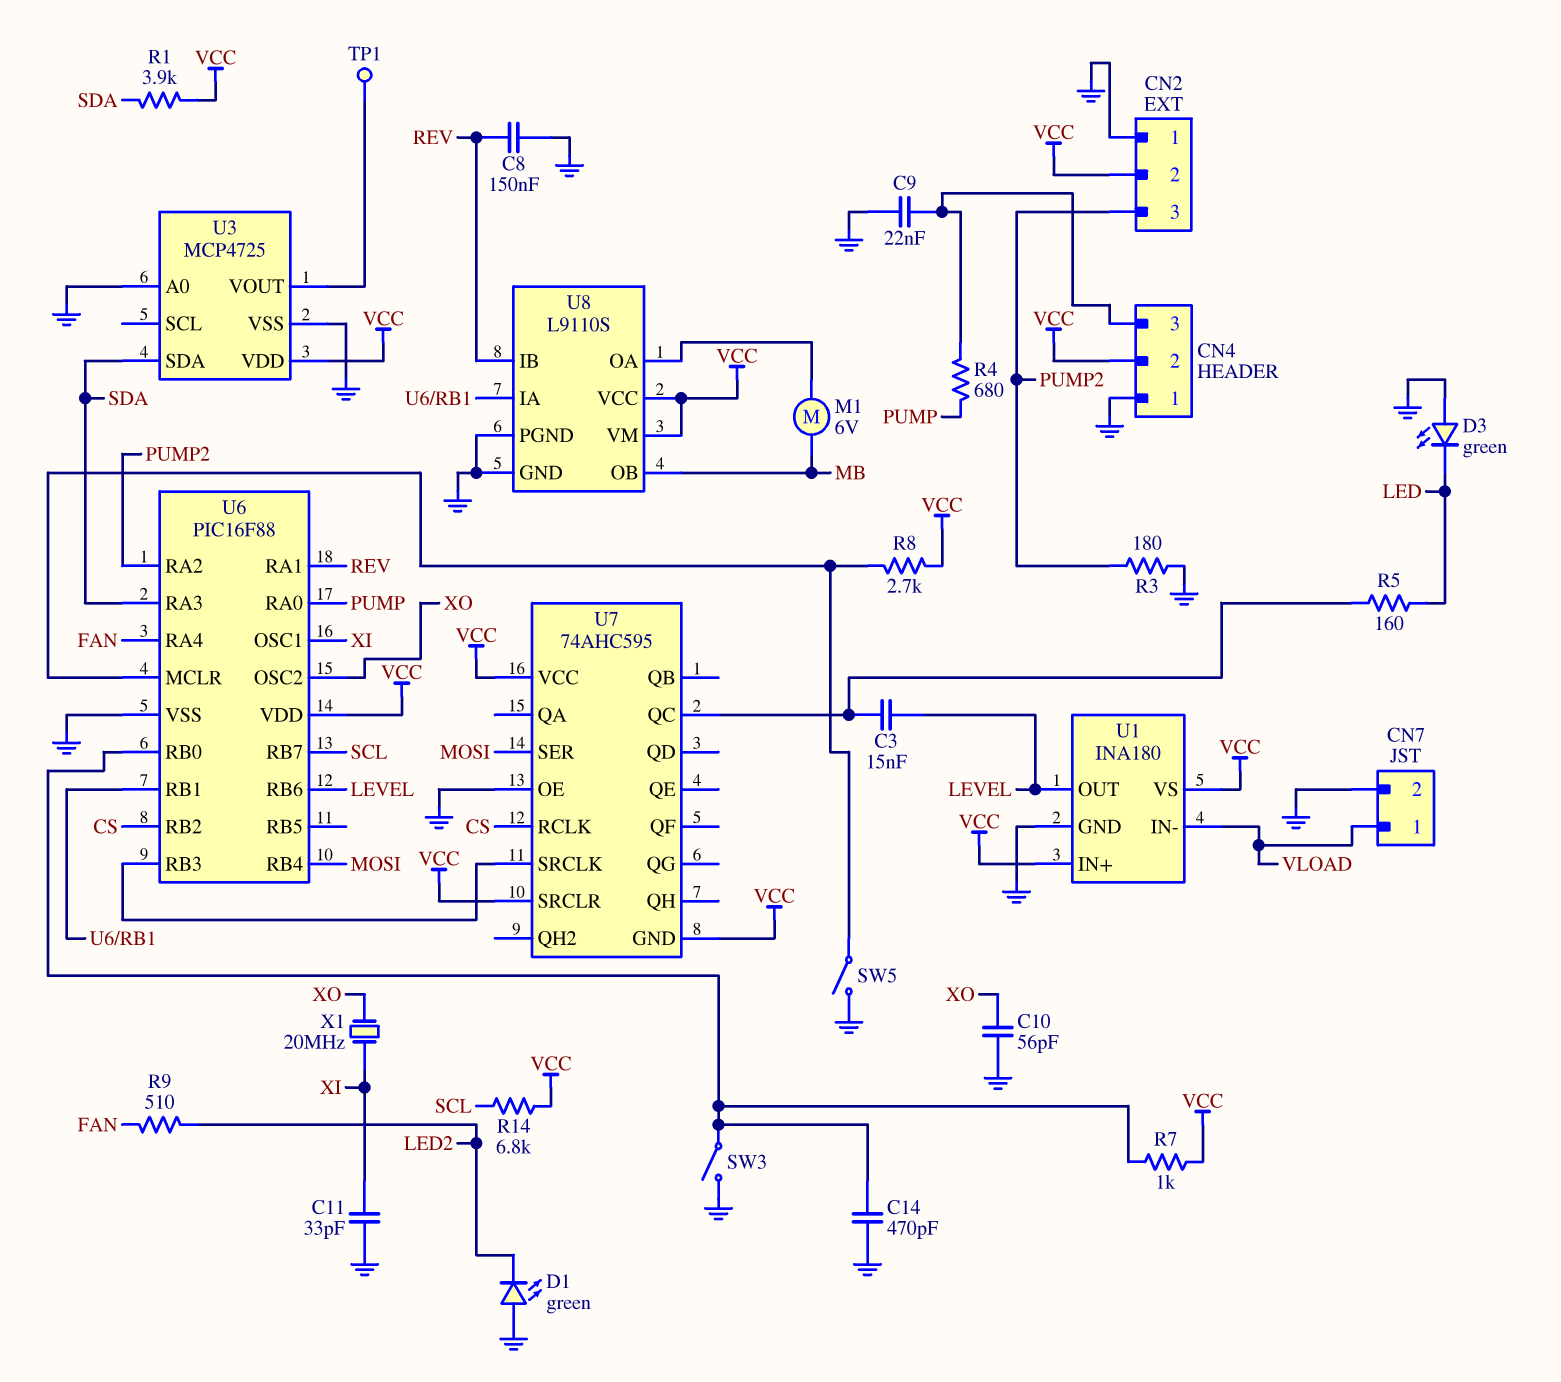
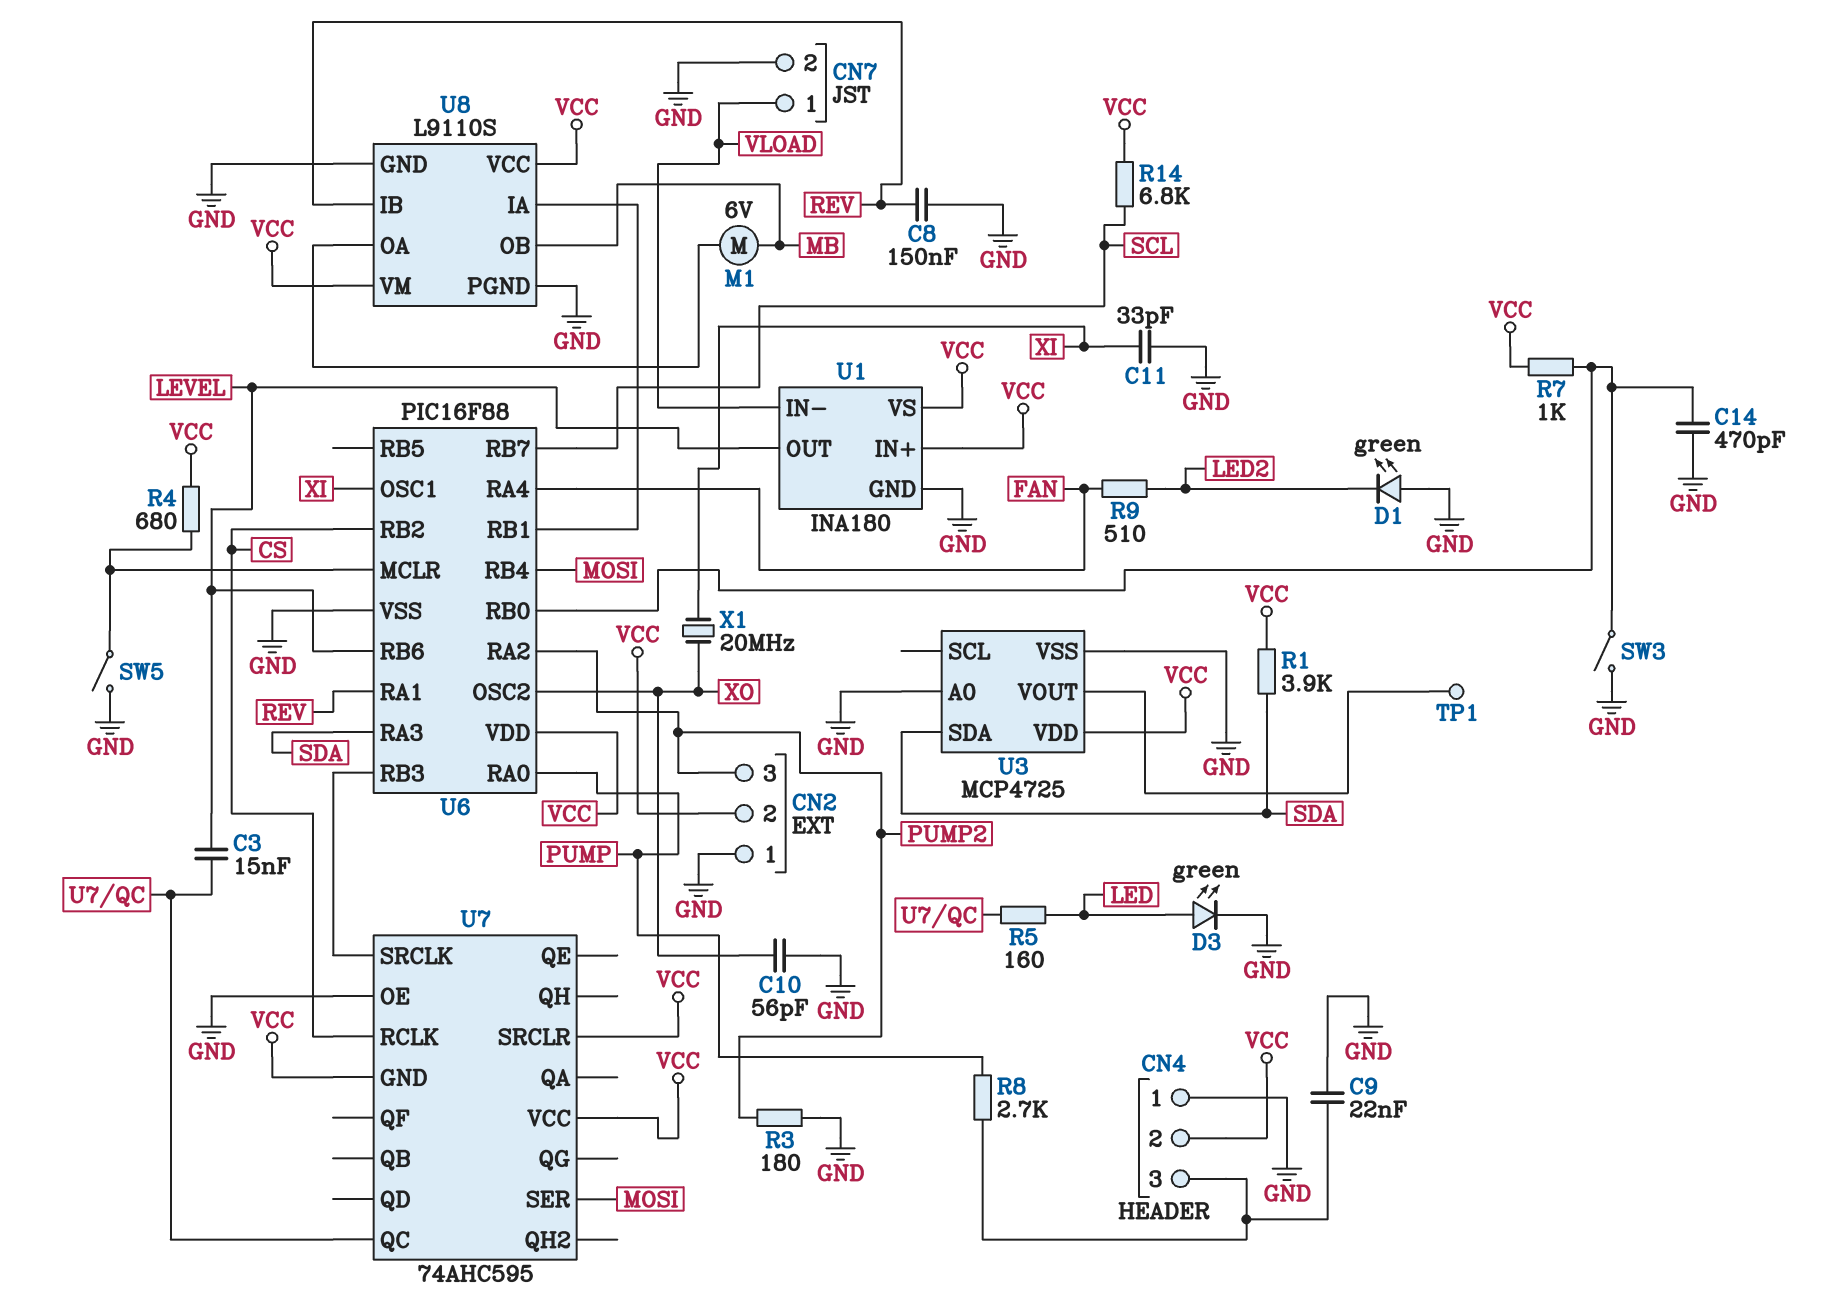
D3: LED green (A GND, K LED) -> LED green (A LED, K GND)
R4: 680 (CN4/3, PUMP) -> 680 (U6/MCLR, VCC)
R8: 2.7k (U6/MCLR, VCC) -> 2.7k (CN4/3, PUMP)

